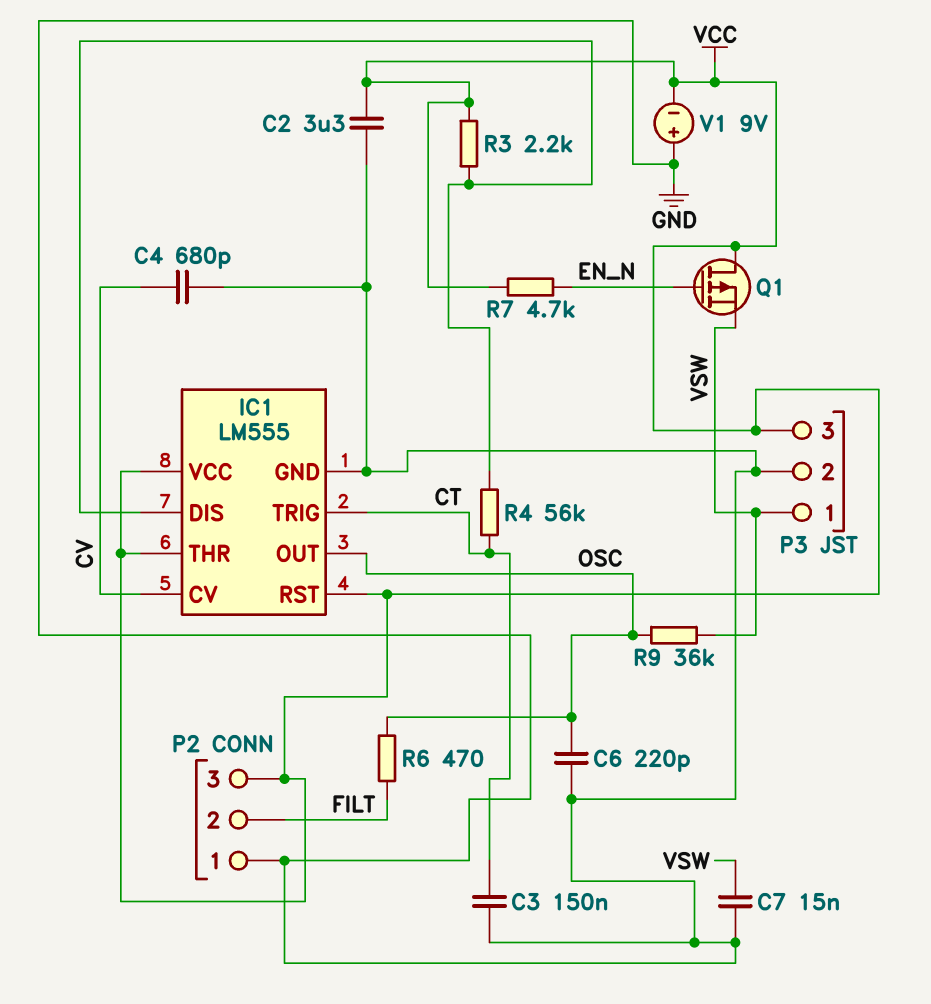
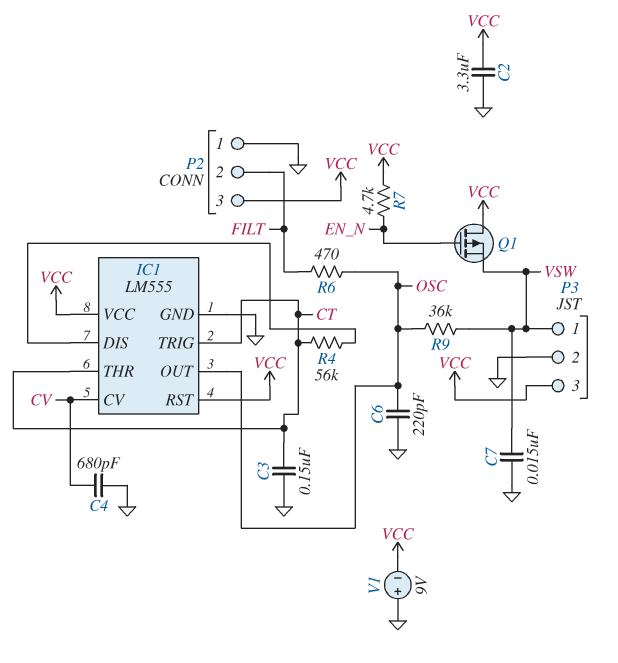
IC1 pin THR: VCC -> CT
R3: 2.2k (IC1/DIS, VCC) -> none

